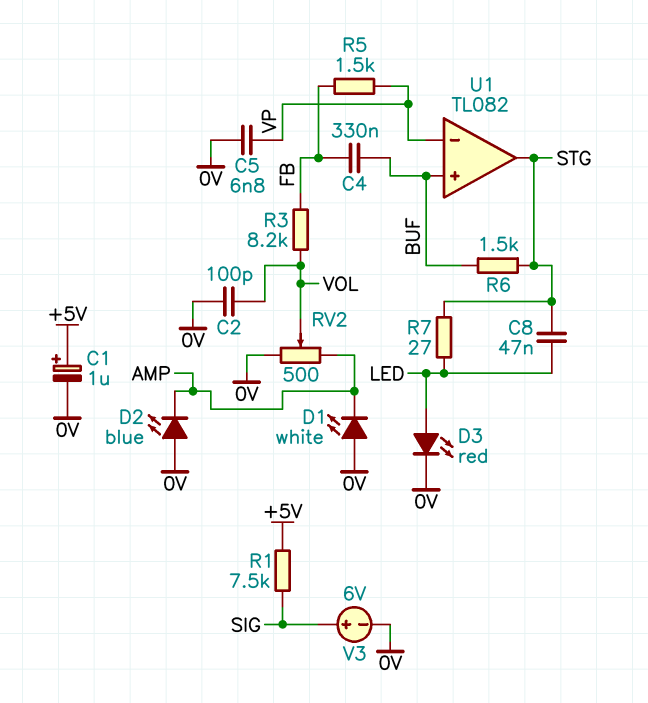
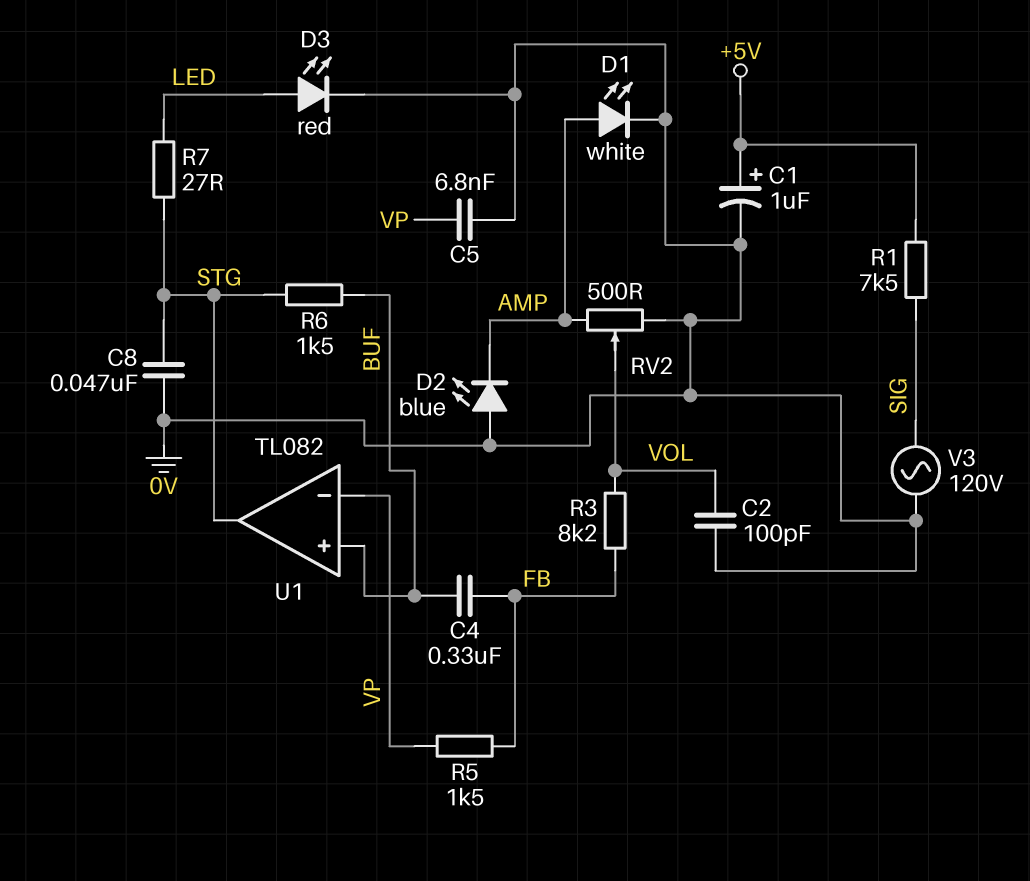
C8: 47nF (LED, STG) -> 47nF (0V, STG)
D1: LED white (A 0V, K AMP) -> LED white (A AMP, K 0V)
V3: 6V (plus SIG, minus 0V) -> AC 120V (0V, SIG)

